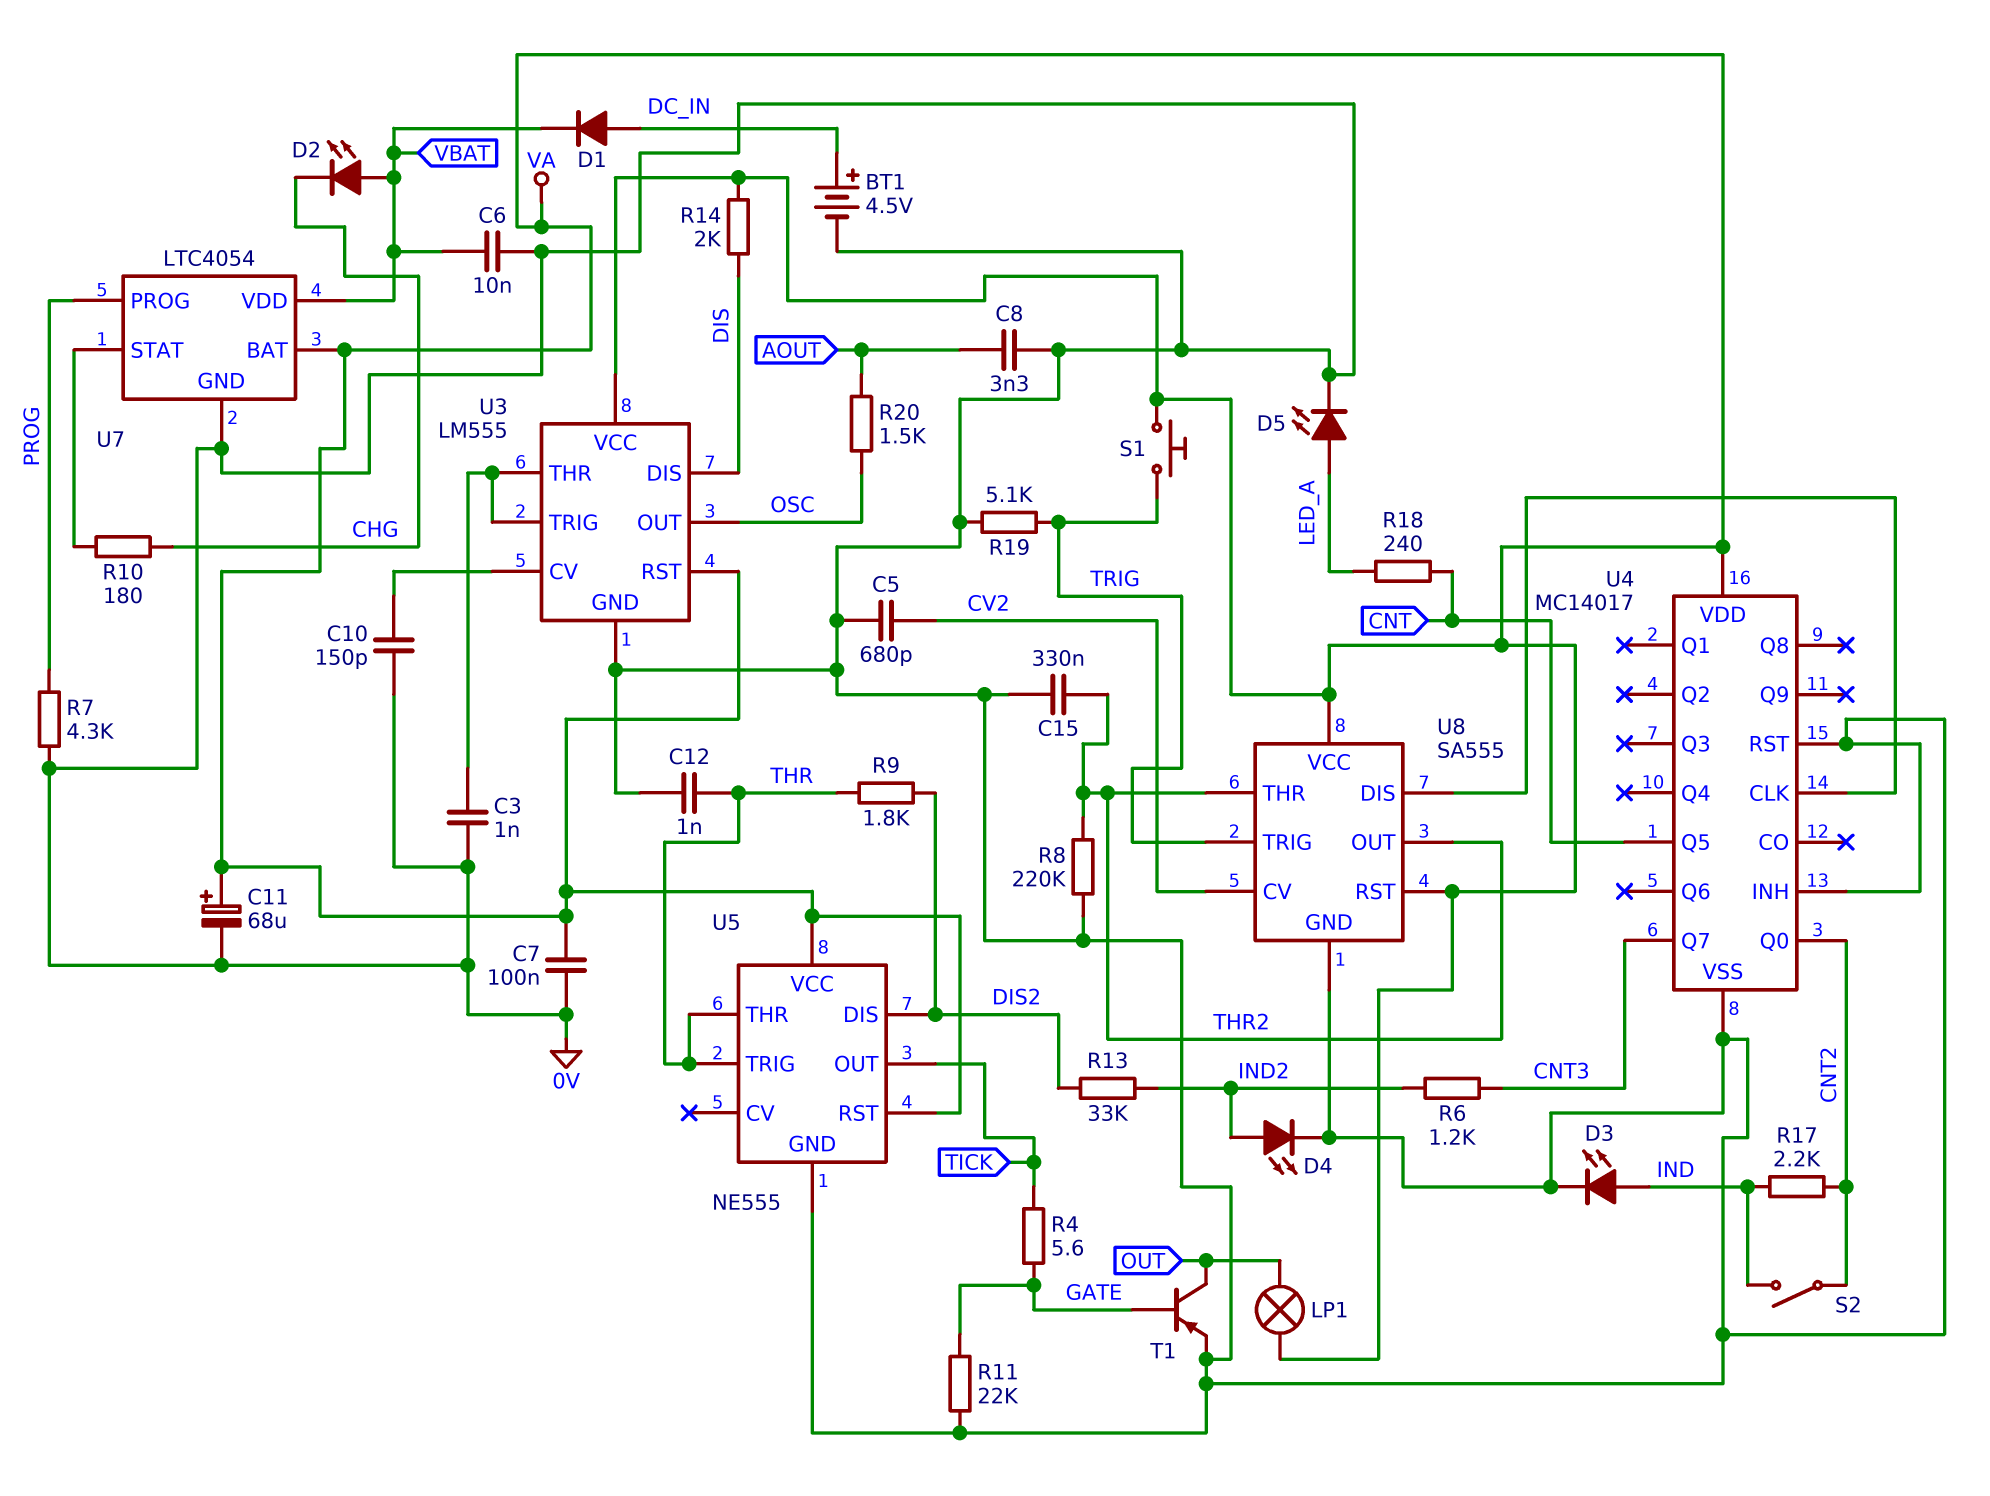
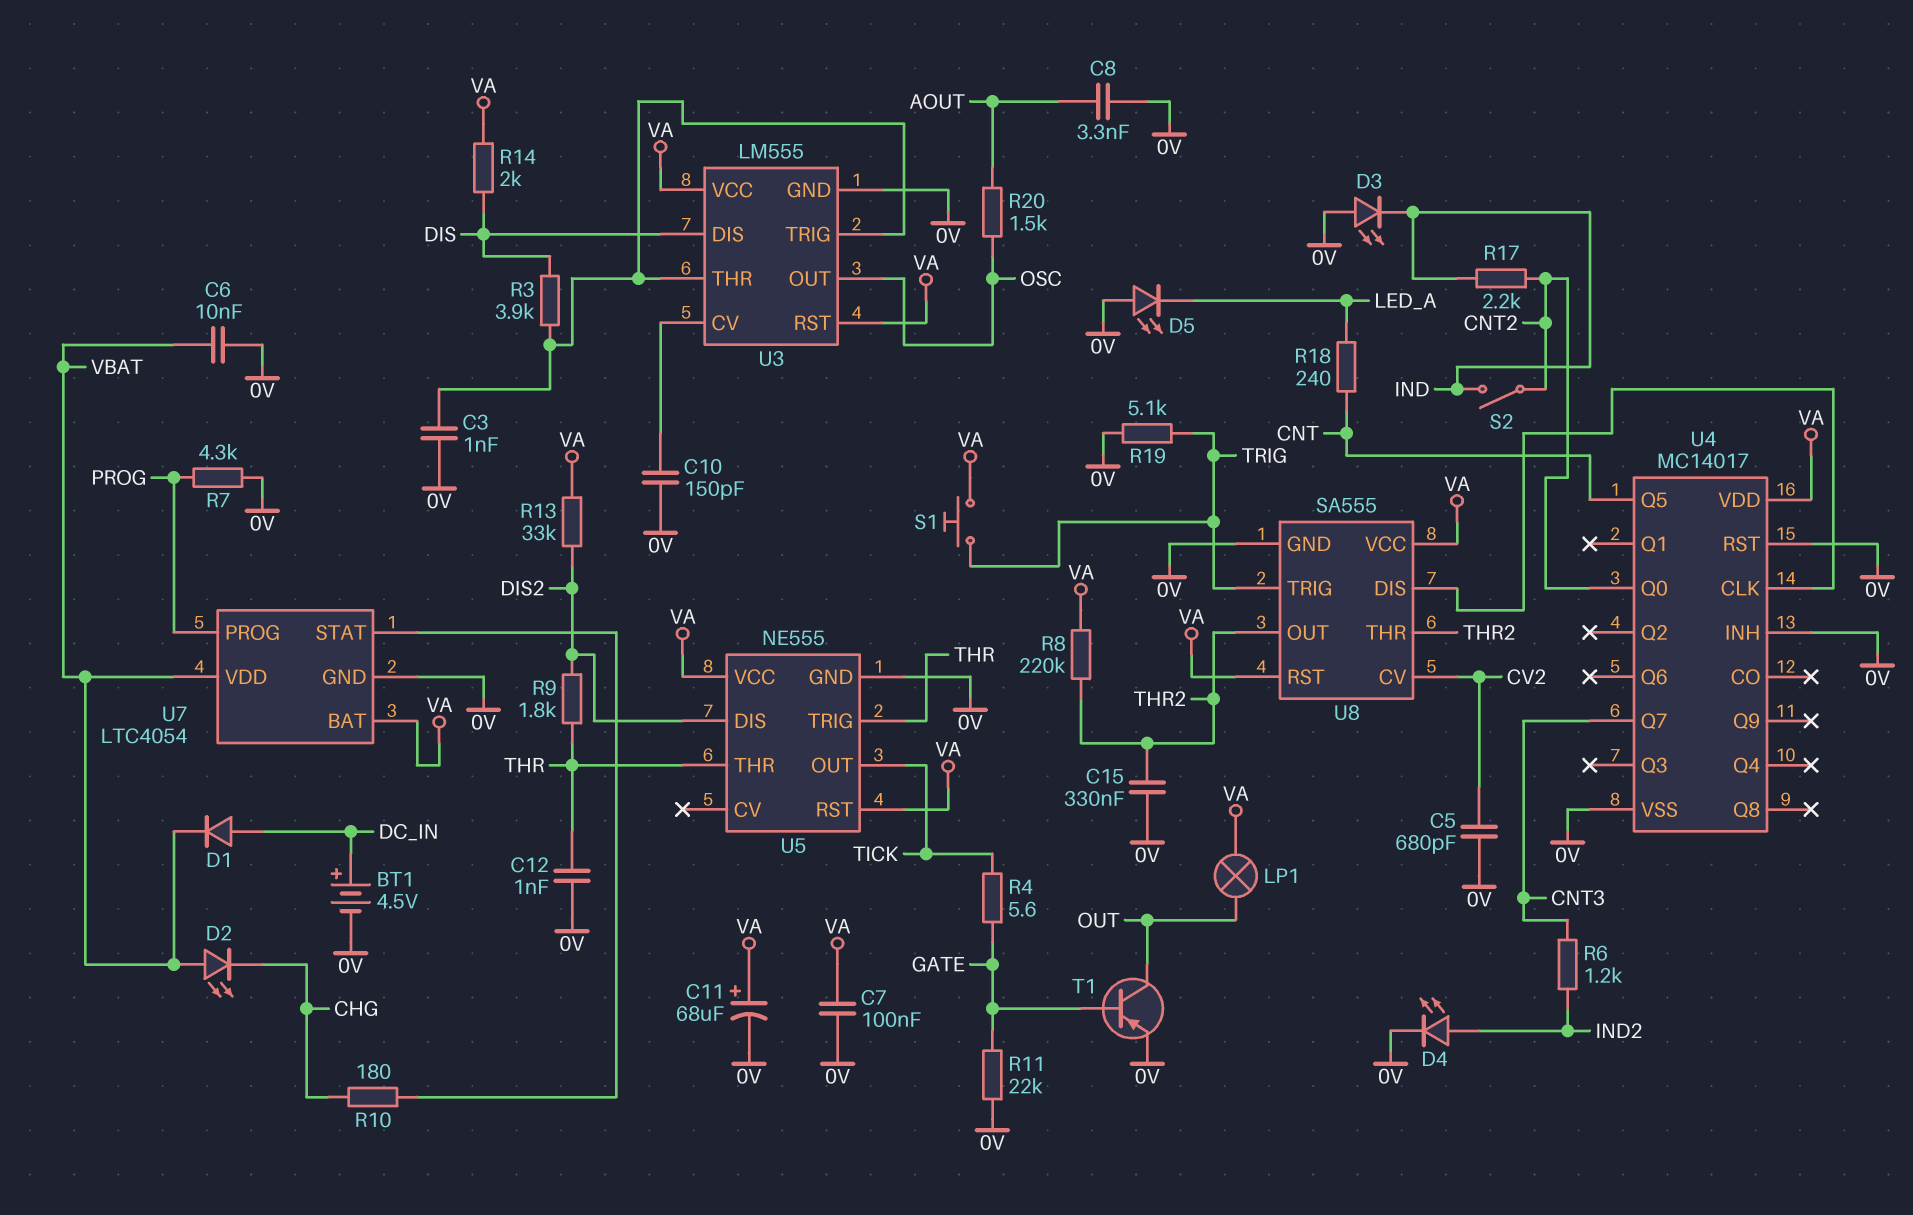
D3: LED (A IND, K 0V) -> LED (A 0V, K IND)
D5: LED (A LED_A, K 0V) -> LED (A 0V, K LED_A)
R3: none -> 3.9k (DIS, U3/THR)
R8: 220k (0V, THR2) -> 220k (THR2, VA)
R13: 33k (DIS2, IND2) -> 33k (DIS2, VA)

